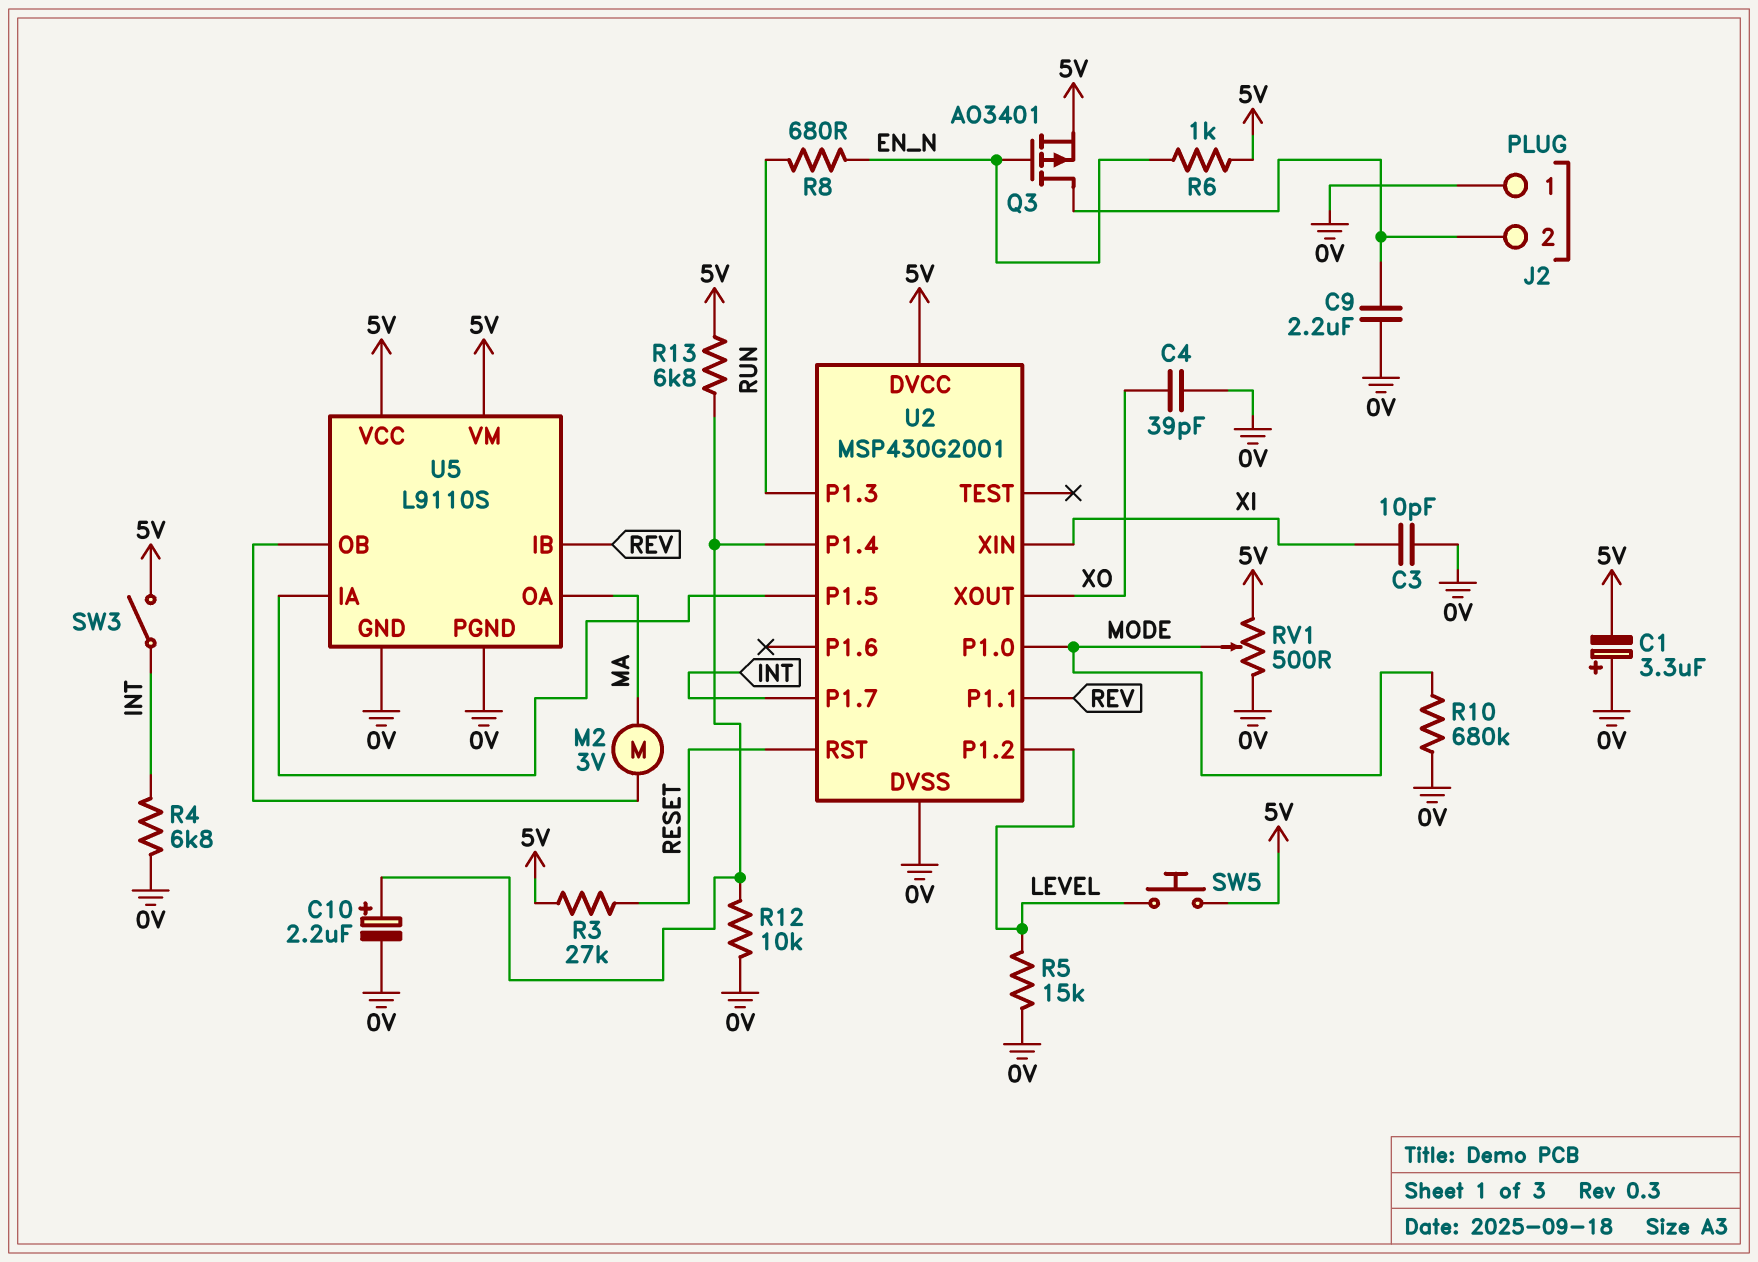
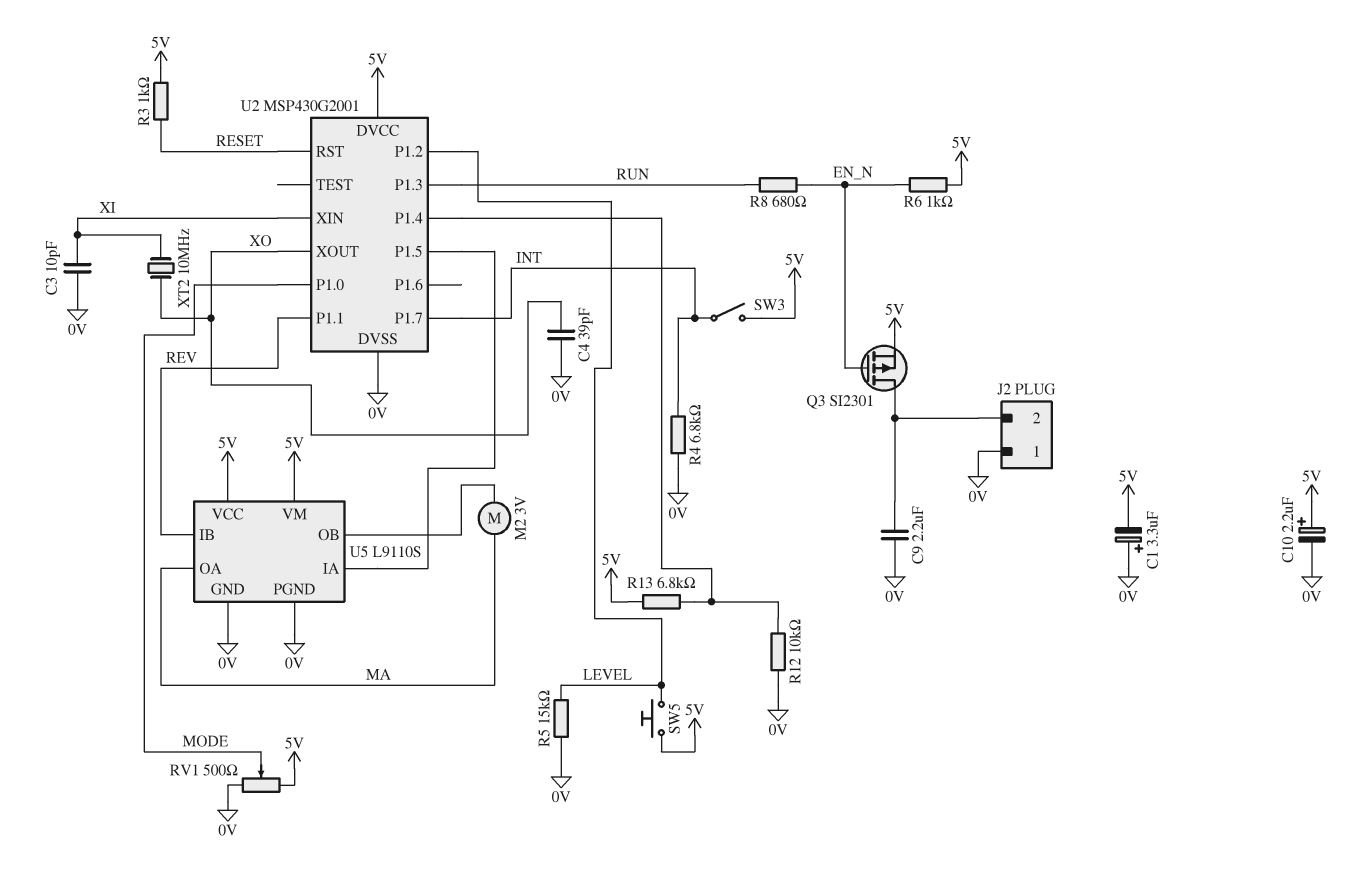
C10: 2.2uF (plus U2/P1.4, minus 0V) -> 2.2uF (plus 5V, minus 0V)
Q3: PMOS AO3401 (G EN_N, D J2/2, S 5V) -> PMOS SI2301 (G EN_N, D J2/2, S 5V)
R3: 27k (5V, RESET) -> 1k (5V, RESET)
R10: 680k (0V, MODE) -> none
XT2: none -> 10MHz (XI, XO)

